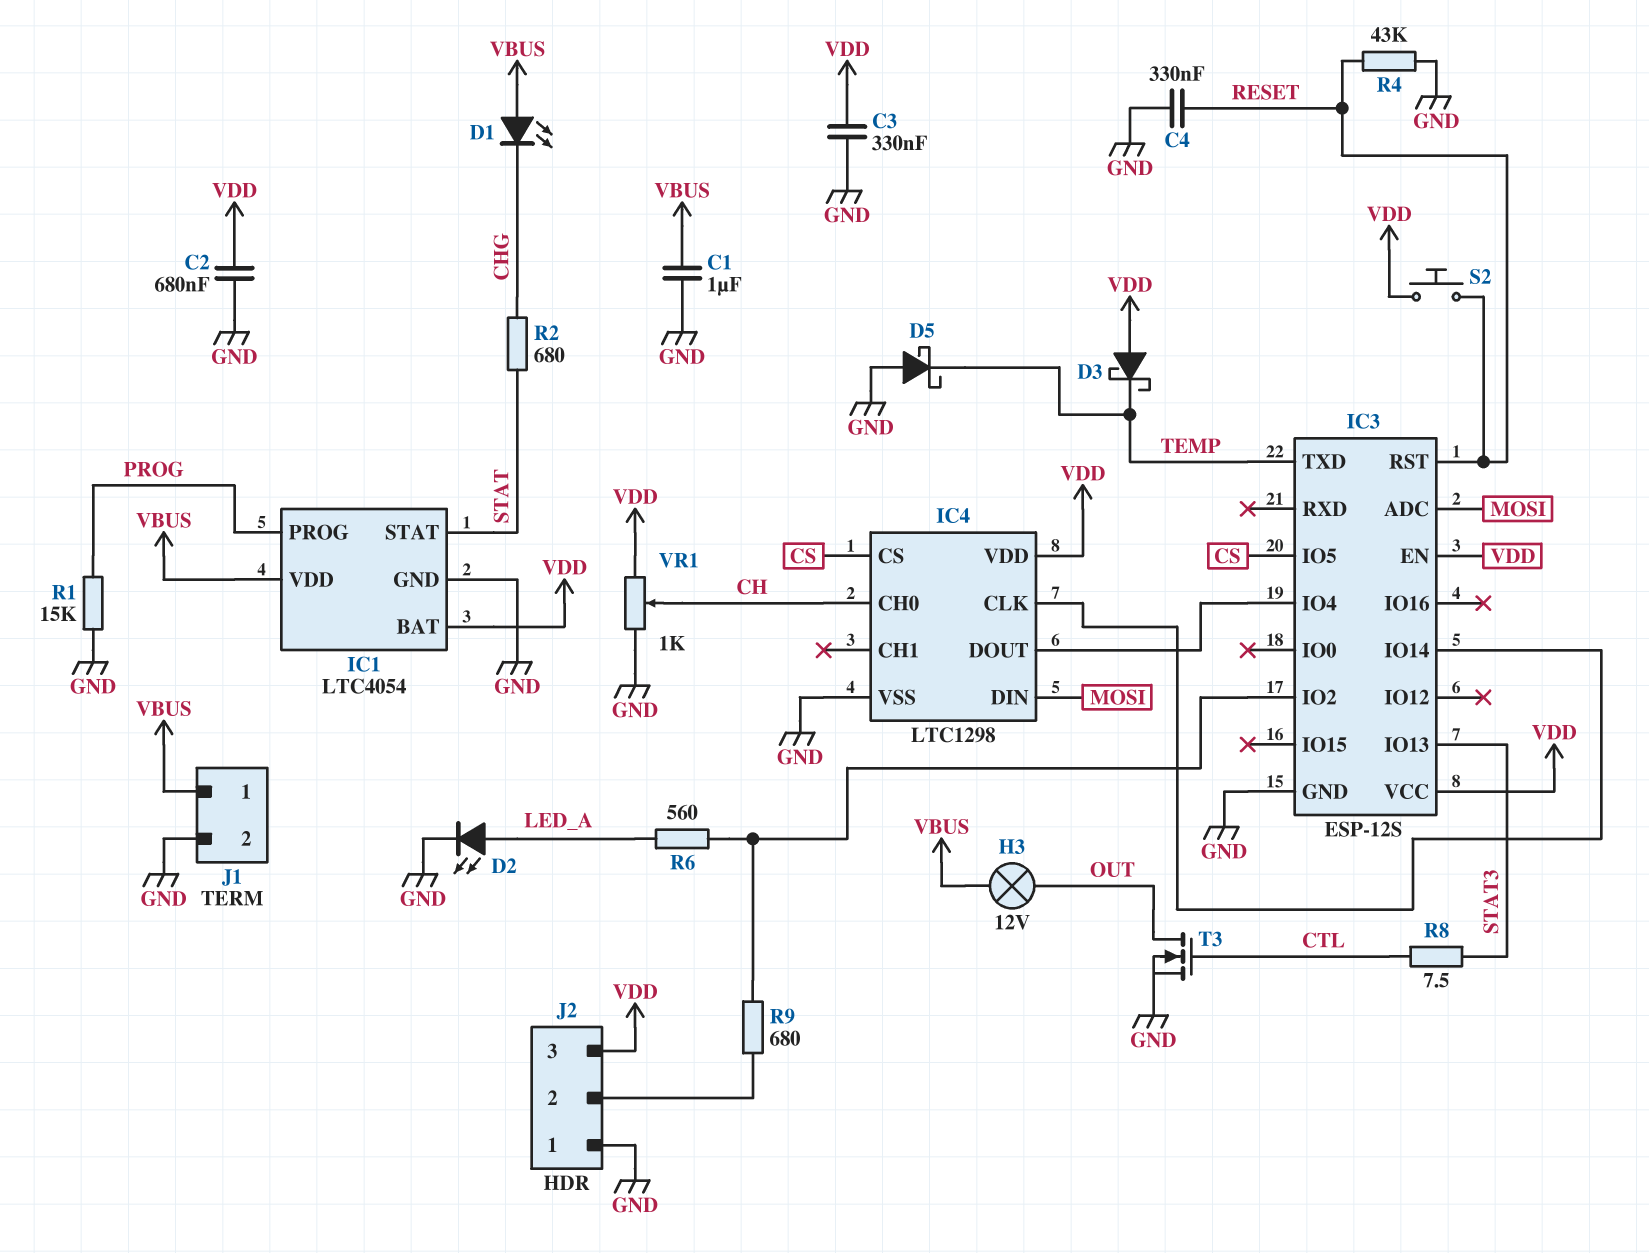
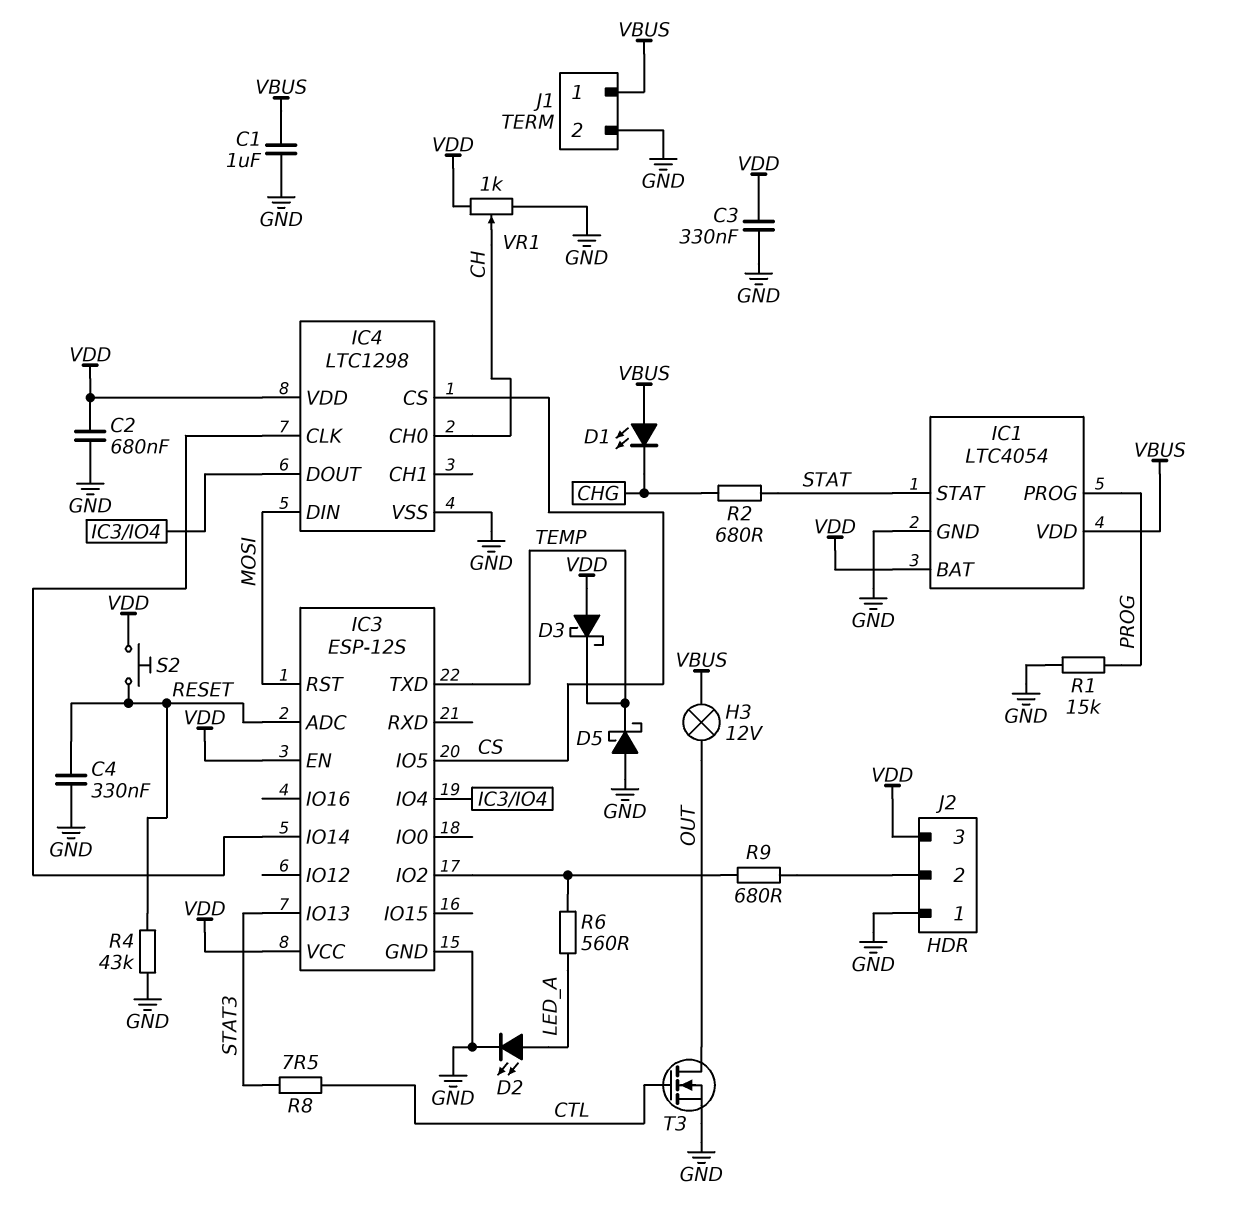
IC3 pin ADC: MOSI -> RESET
IC3 pin RST: RESET -> MOSI

